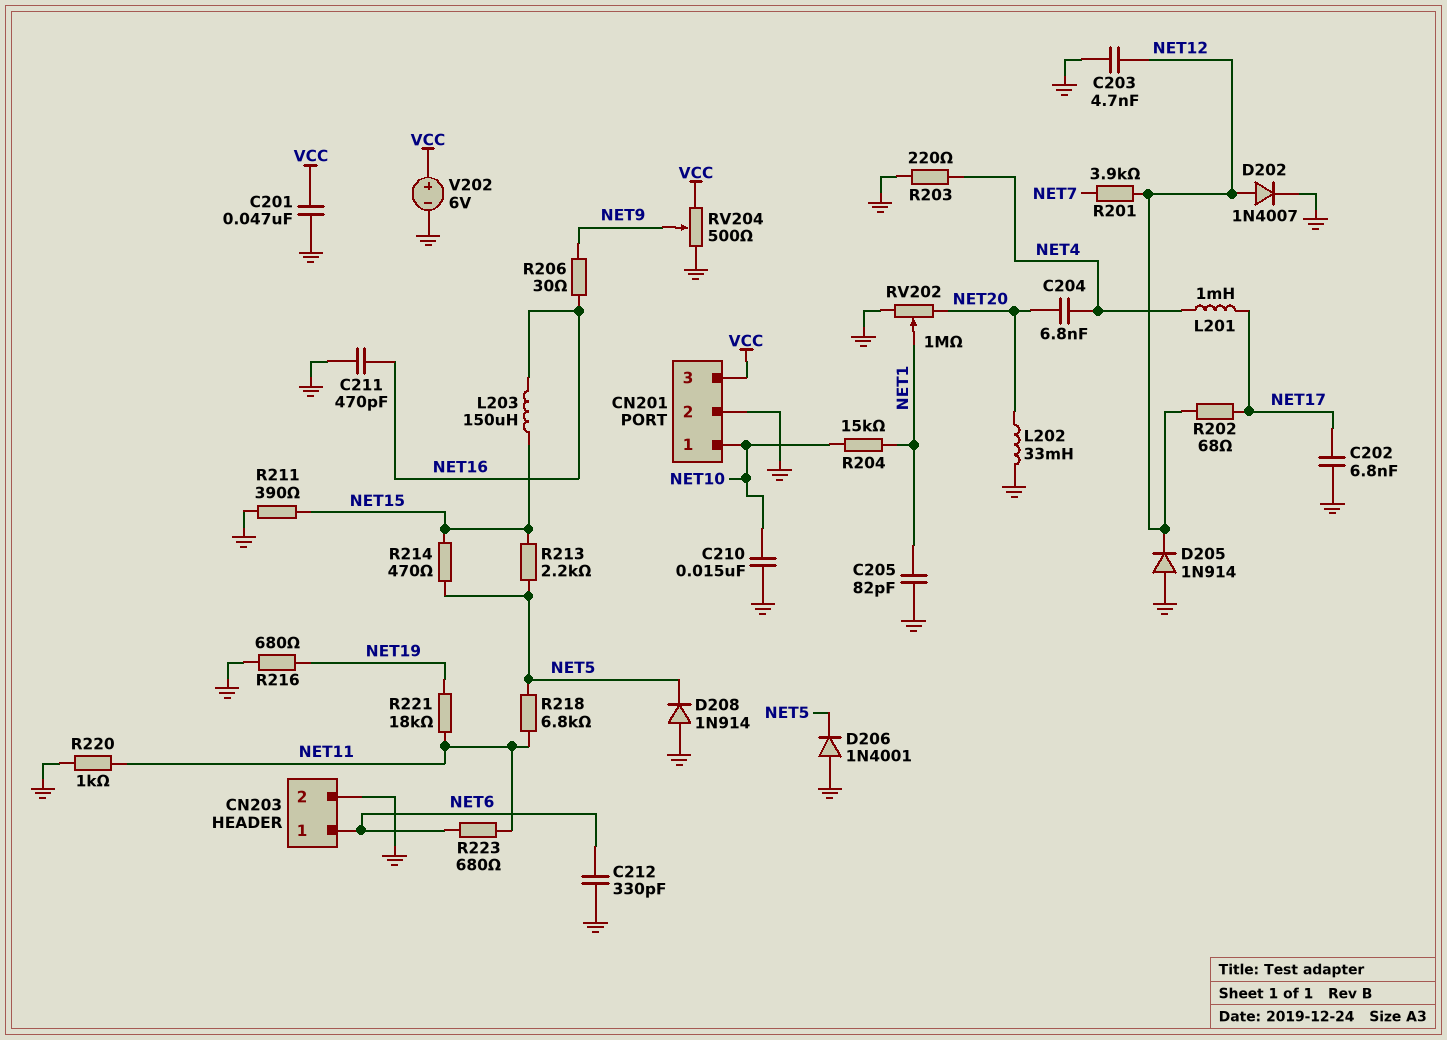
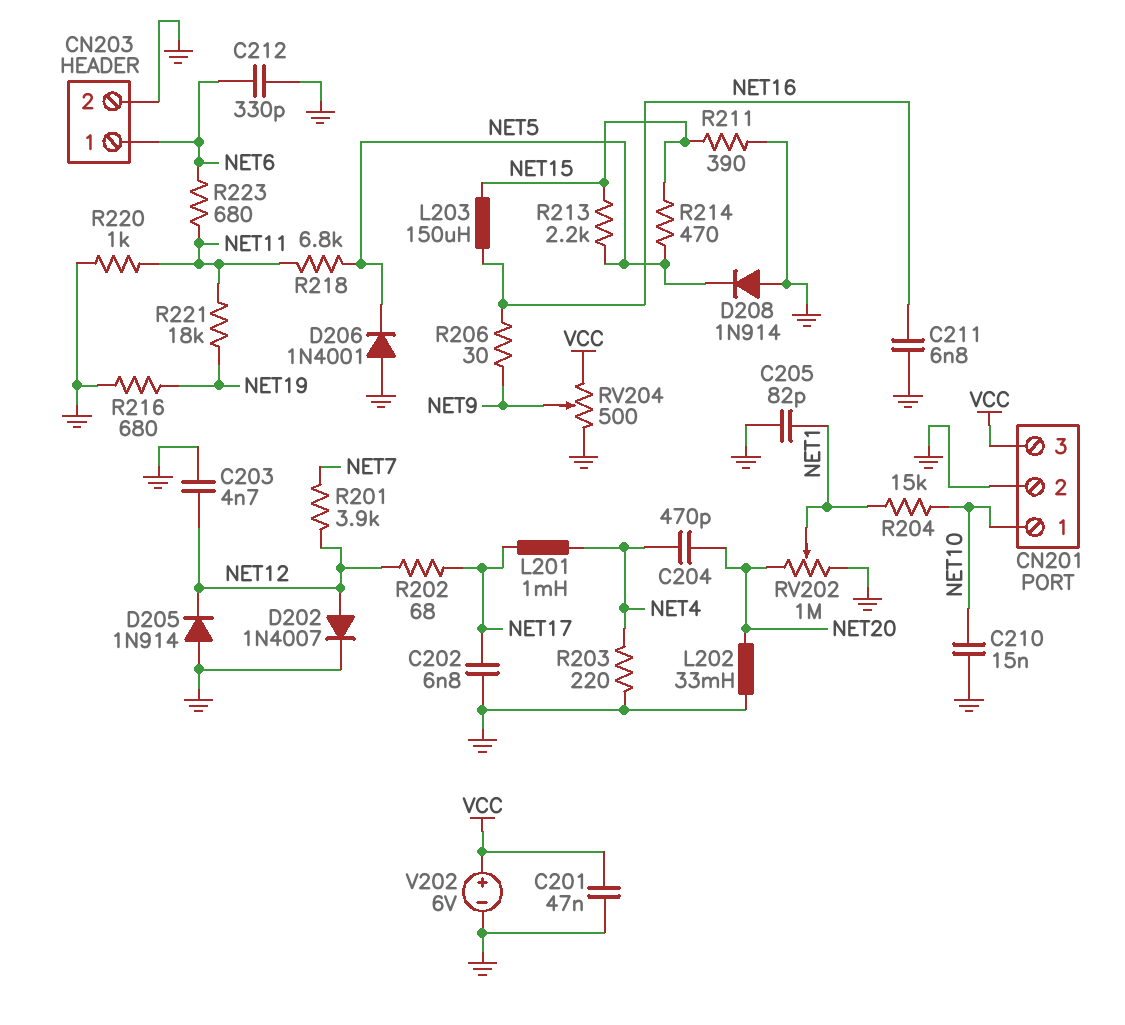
C204: 6.8nF (NET4, NET20) -> 470pF (NET4, NET20)
C211: 470pF (GND, NET16) -> 6.8nF (GND, NET16)

